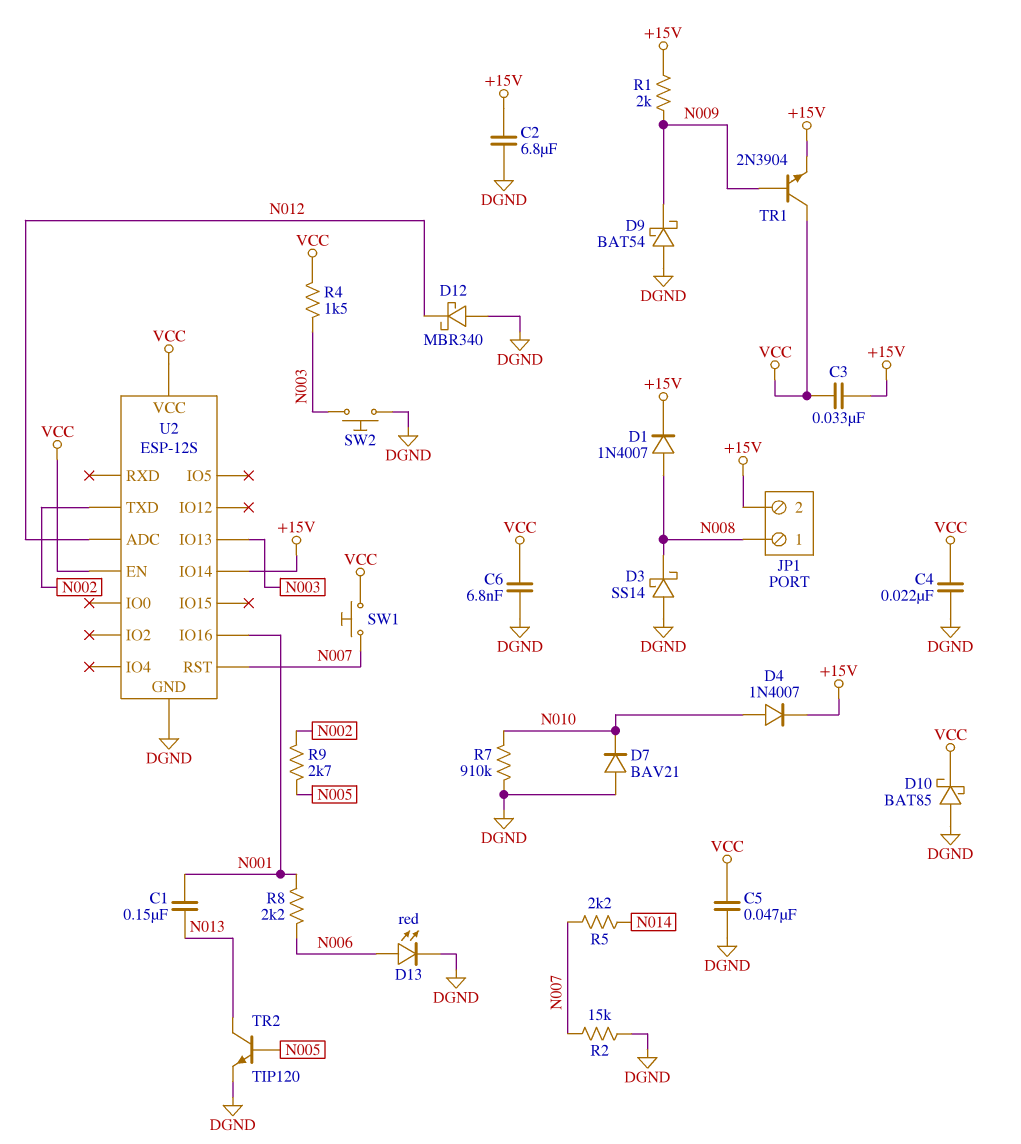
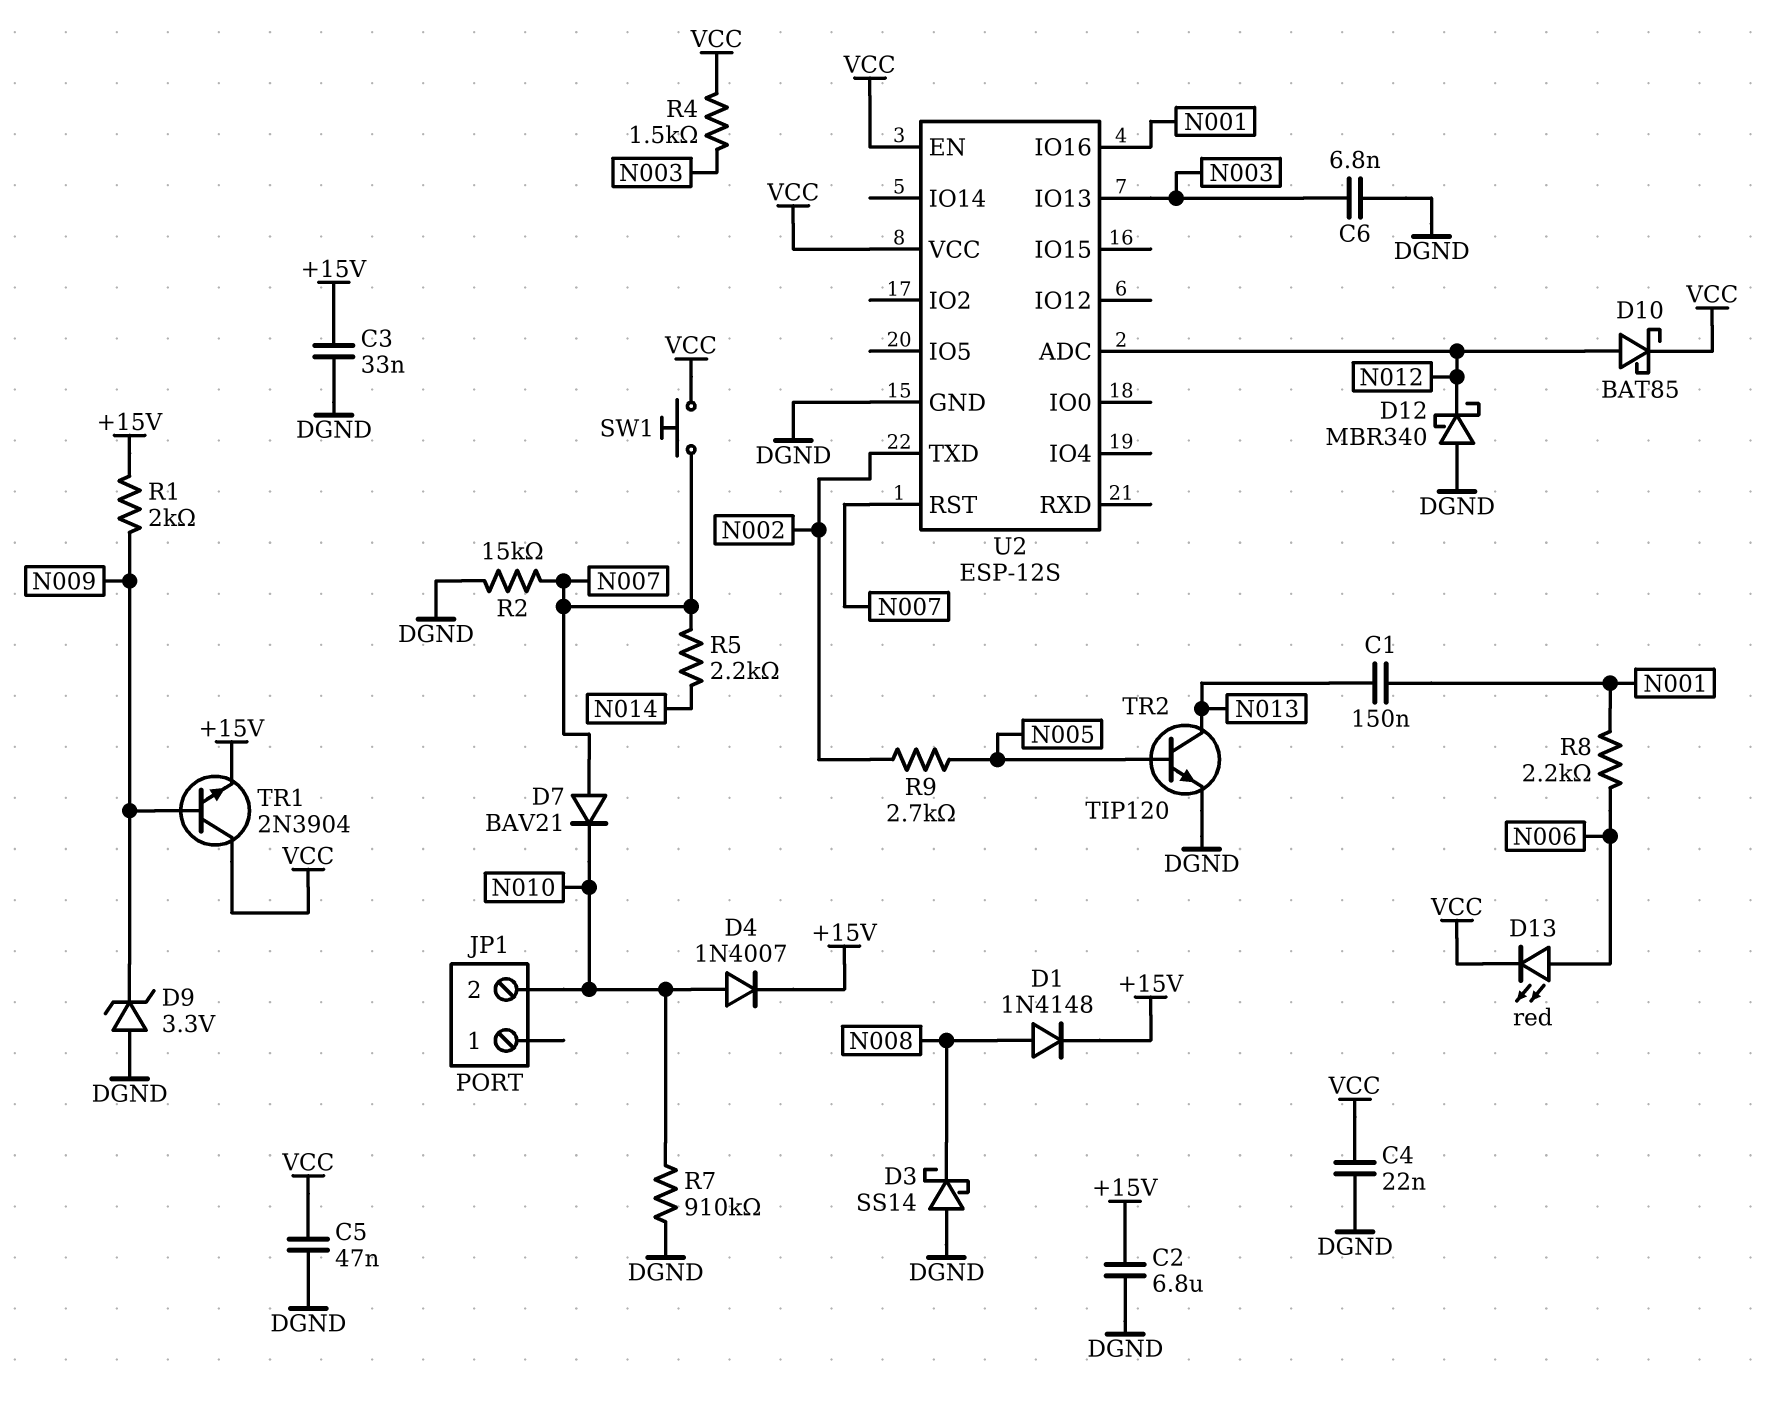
C3: 33nF (+15V, VCC) -> 33nF (+15V, DGND)
C6: 6.8nF (DGND, VCC) -> 6.8nF (DGND, N003)
D1: diode 1N4007 (A N008, K +15V) -> diode 1N4148 (A N008, K +15V)
D7: diode BAV21 (A DGND, K N010) -> diode BAV21 (A N007, K N010)
D9: schottky BAT54 (A DGND, K N009) -> zener 3.3V (A DGND, K N009)
D10: schottky BAT85 (A DGND, K VCC) -> schottky BAT85 (A N012, K VCC)
D13: LED red (A N006, K DGND) -> LED red (A N006, K VCC)
JP1 pin 1: N008 -> none
JP1 pin 2: +15V -> N010
SW2: button (DGND, N003) -> none
U2 pin IO14: +15V -> none

